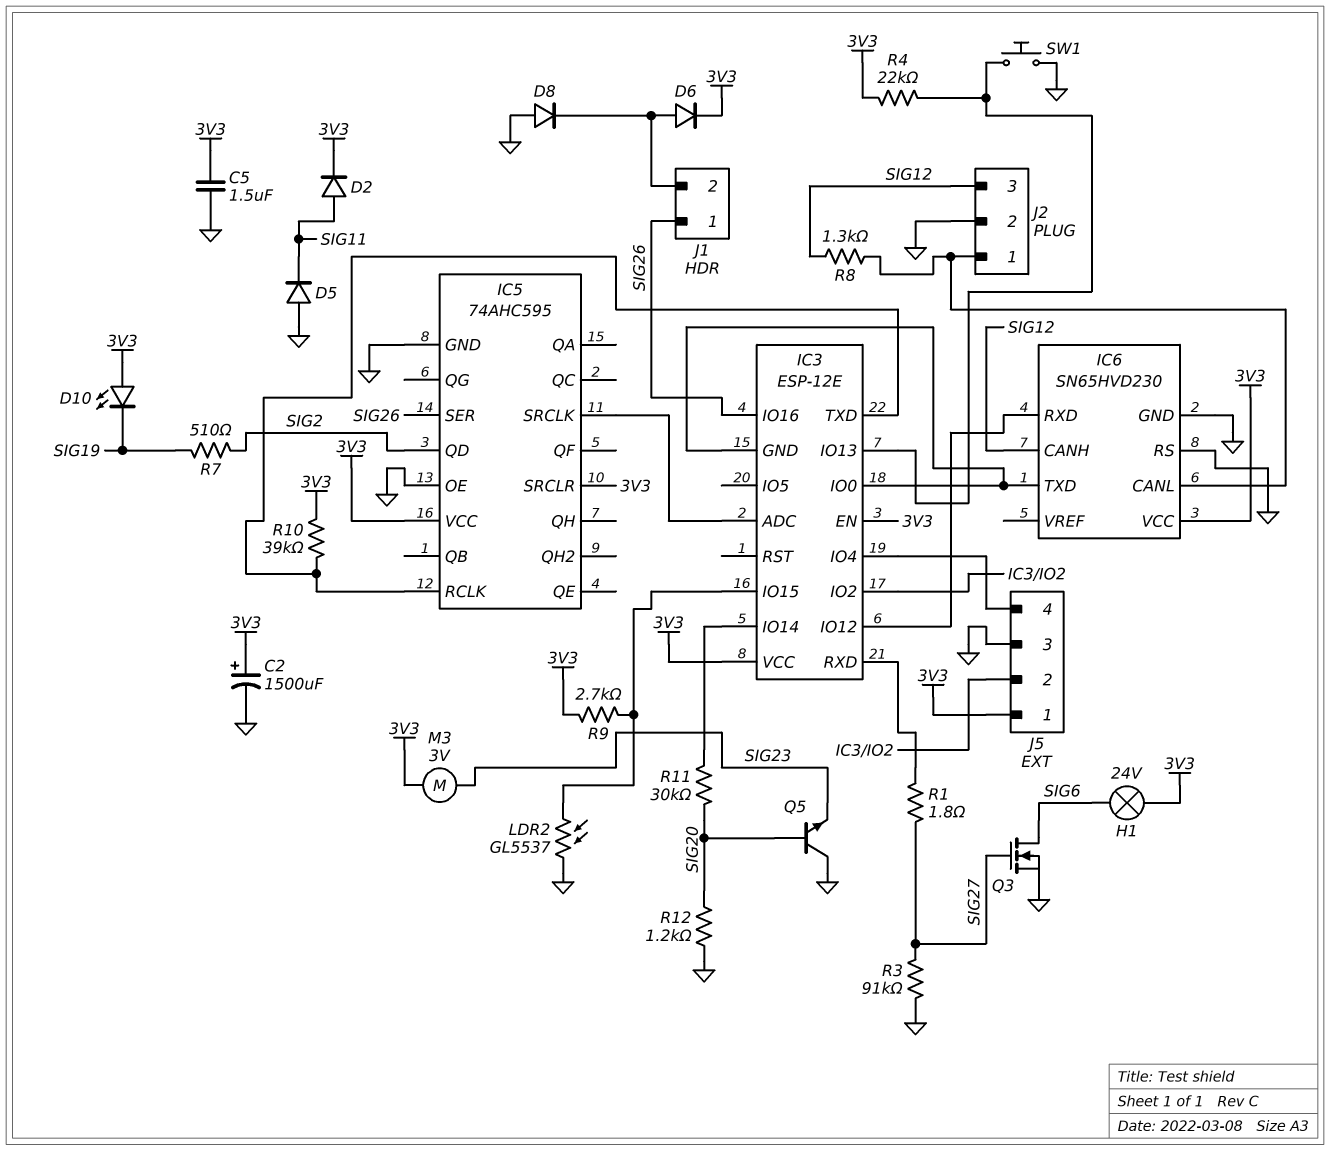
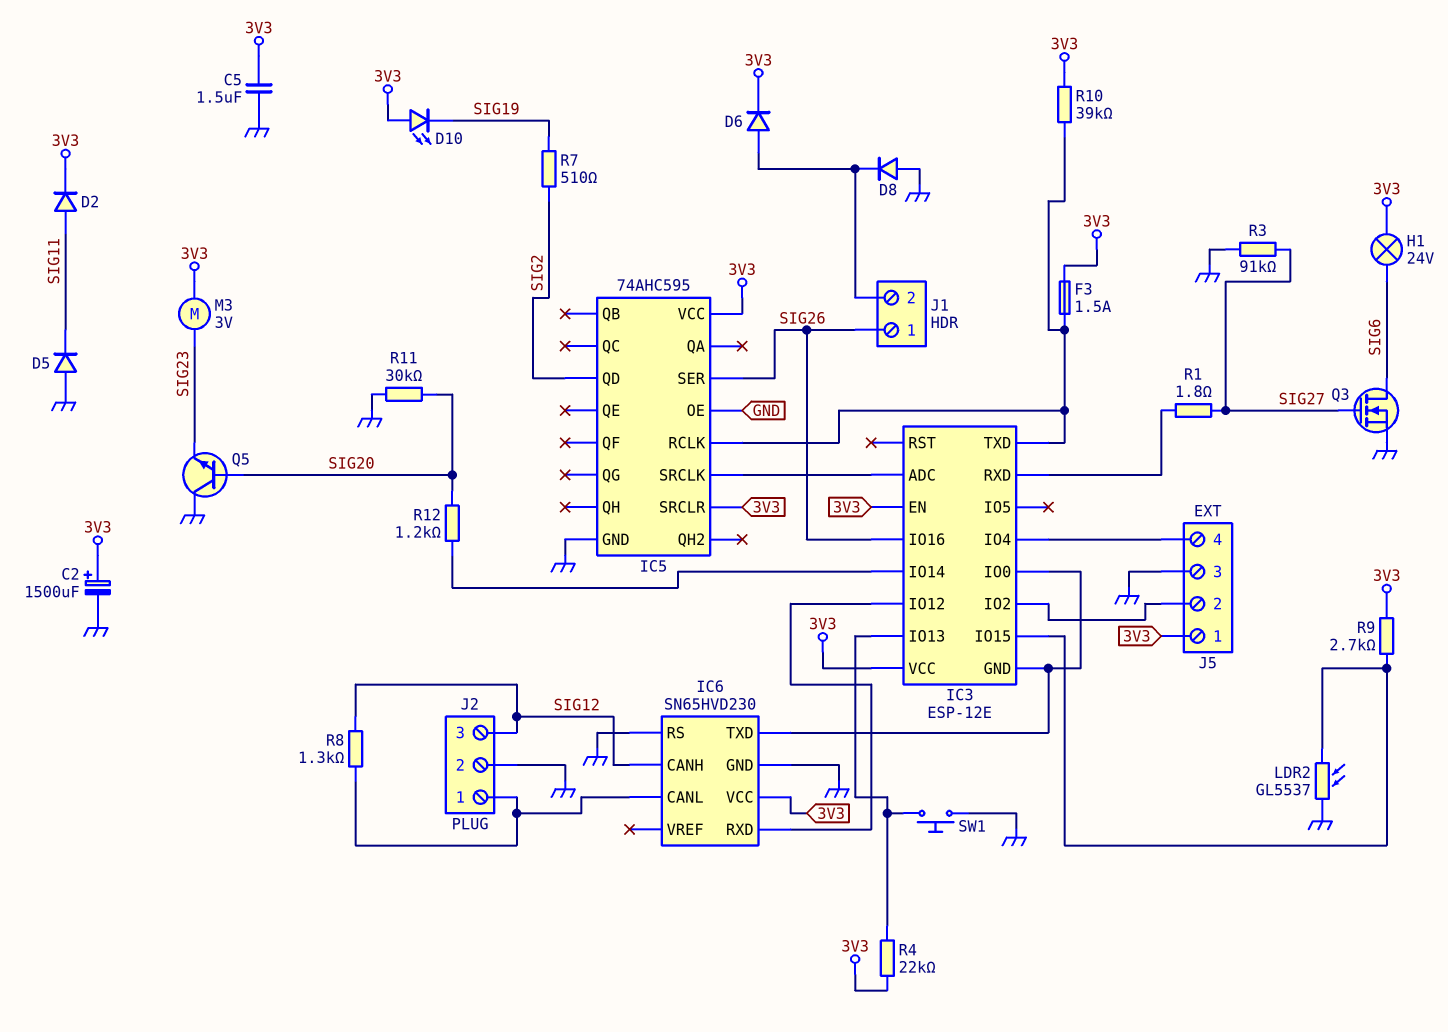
F3: none -> 1.5A (3V3, IC3/TXD)
R11: 30k (IC3/IO14, SIG20) -> 30k (GND, SIG20)
R12: 1.2k (GND, SIG20) -> 1.2k (IC3/IO14, SIG20)

